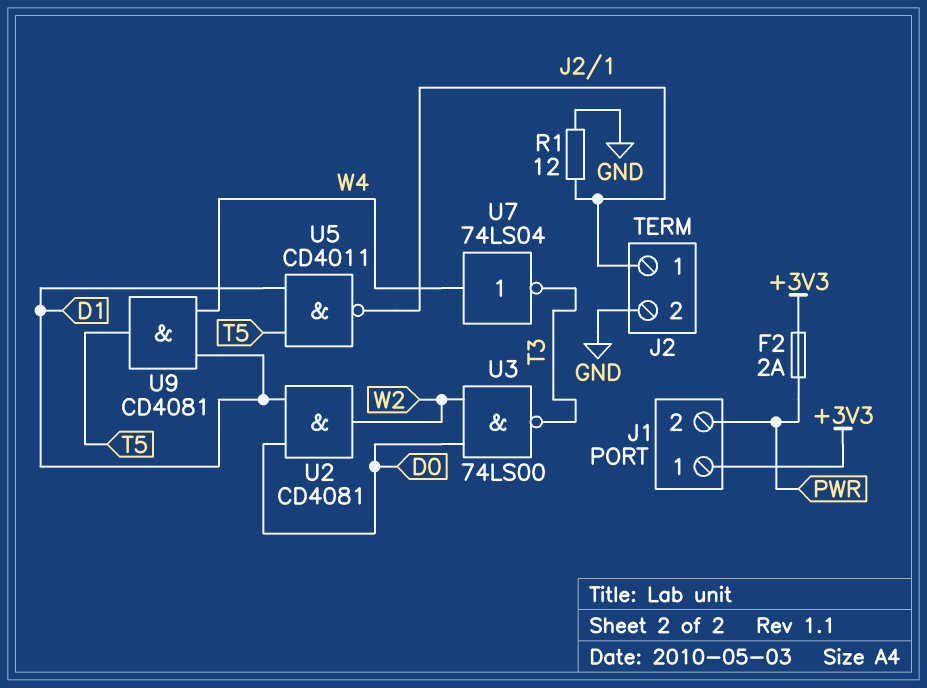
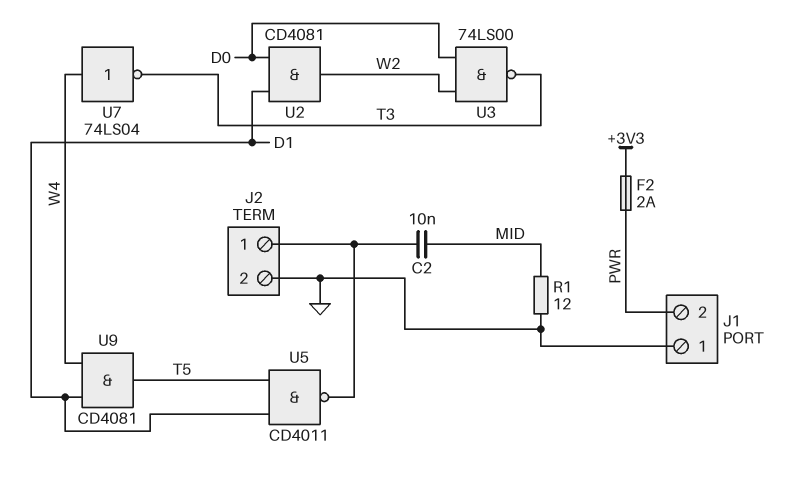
C2: none -> 10nF (J2/1, MID)
J1 pin 1: +3V3 -> GND
R1: 12 (GND, J2/1) -> 12 (GND, MID)

